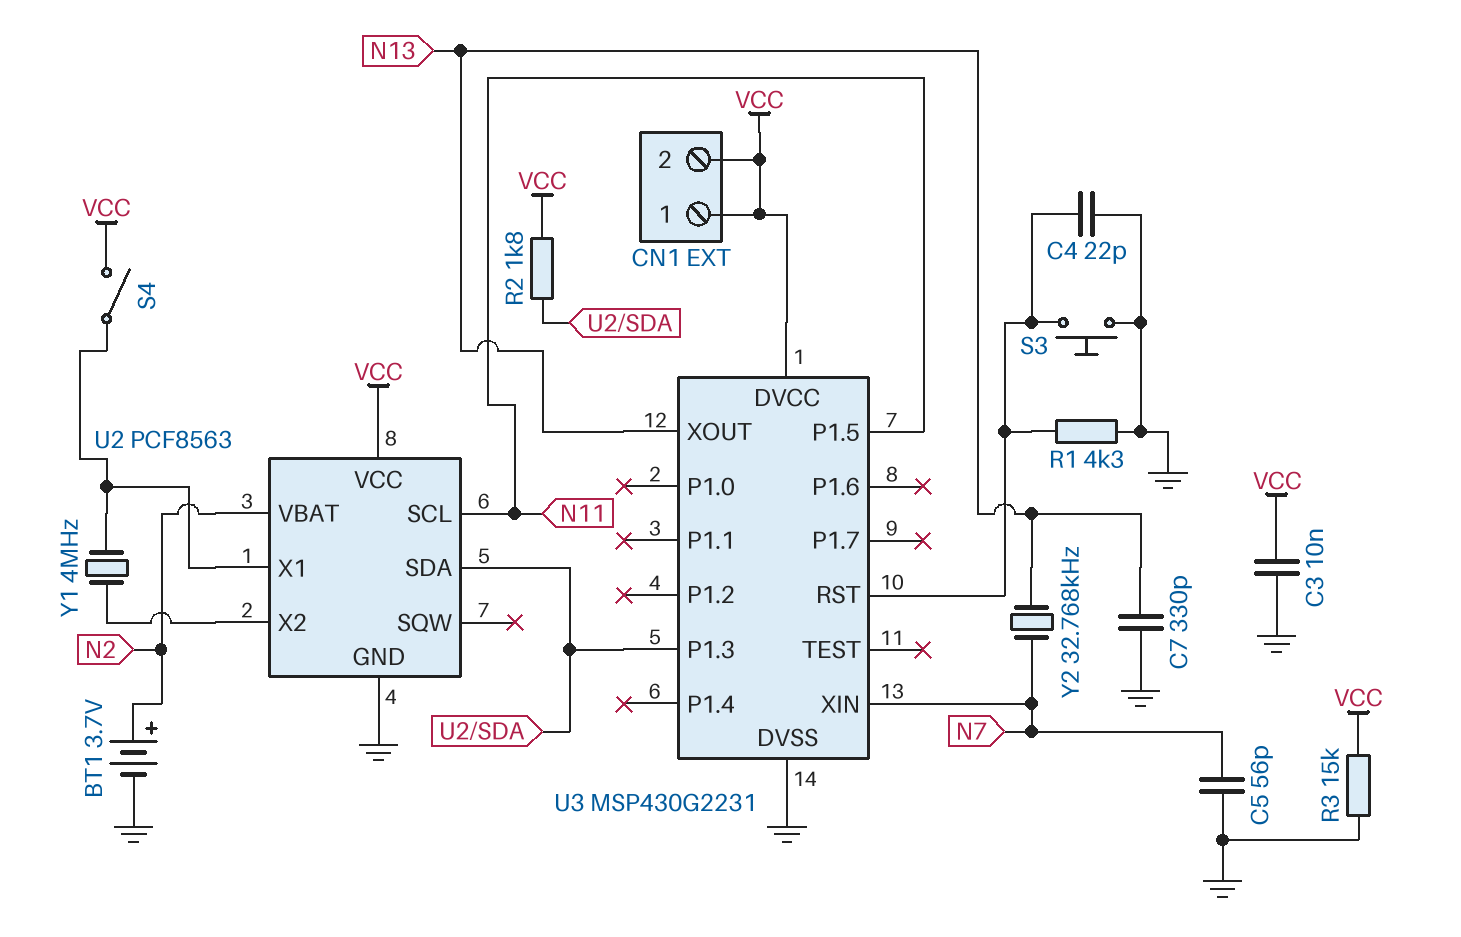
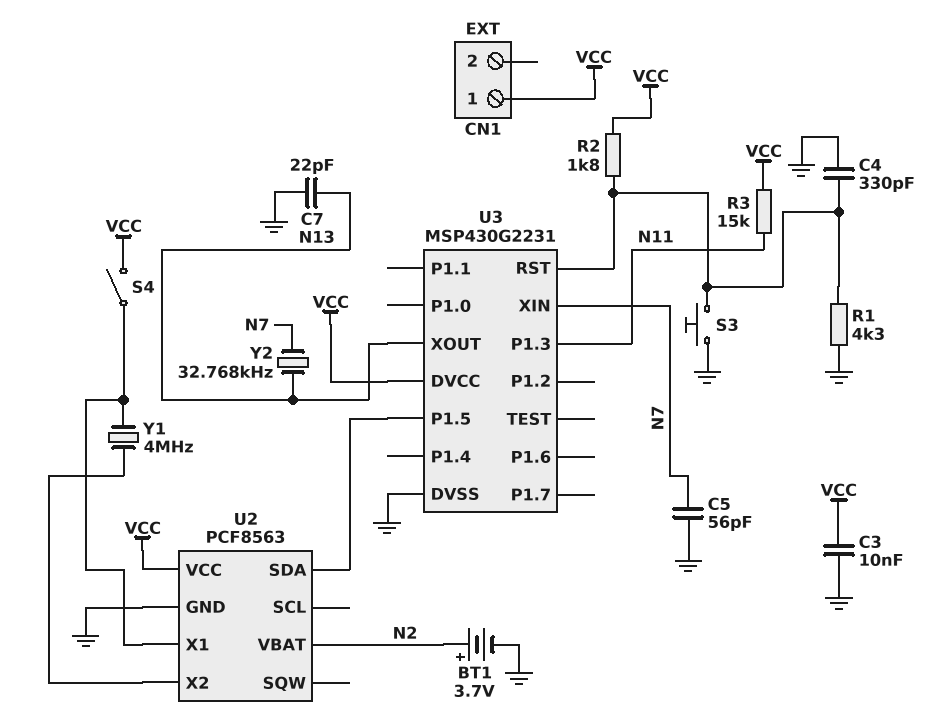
C4: 22pF (GND, U3/RST) -> 330pF (GND, U3/RST)
C7: 330pF (GND, N13) -> 22pF (GND, N13)
CN1 pin 2: VCC -> none
R2: 1.8k (U2/SDA, VCC) -> 1.8k (U3/RST, VCC)
R3: 15k (GND, VCC) -> 15k (N11, VCC)
U2 pin SCL: N11 -> none
U3 pin P1.3: U2/SDA -> N11
U3 pin P1.5: N11 -> U2/SDA

